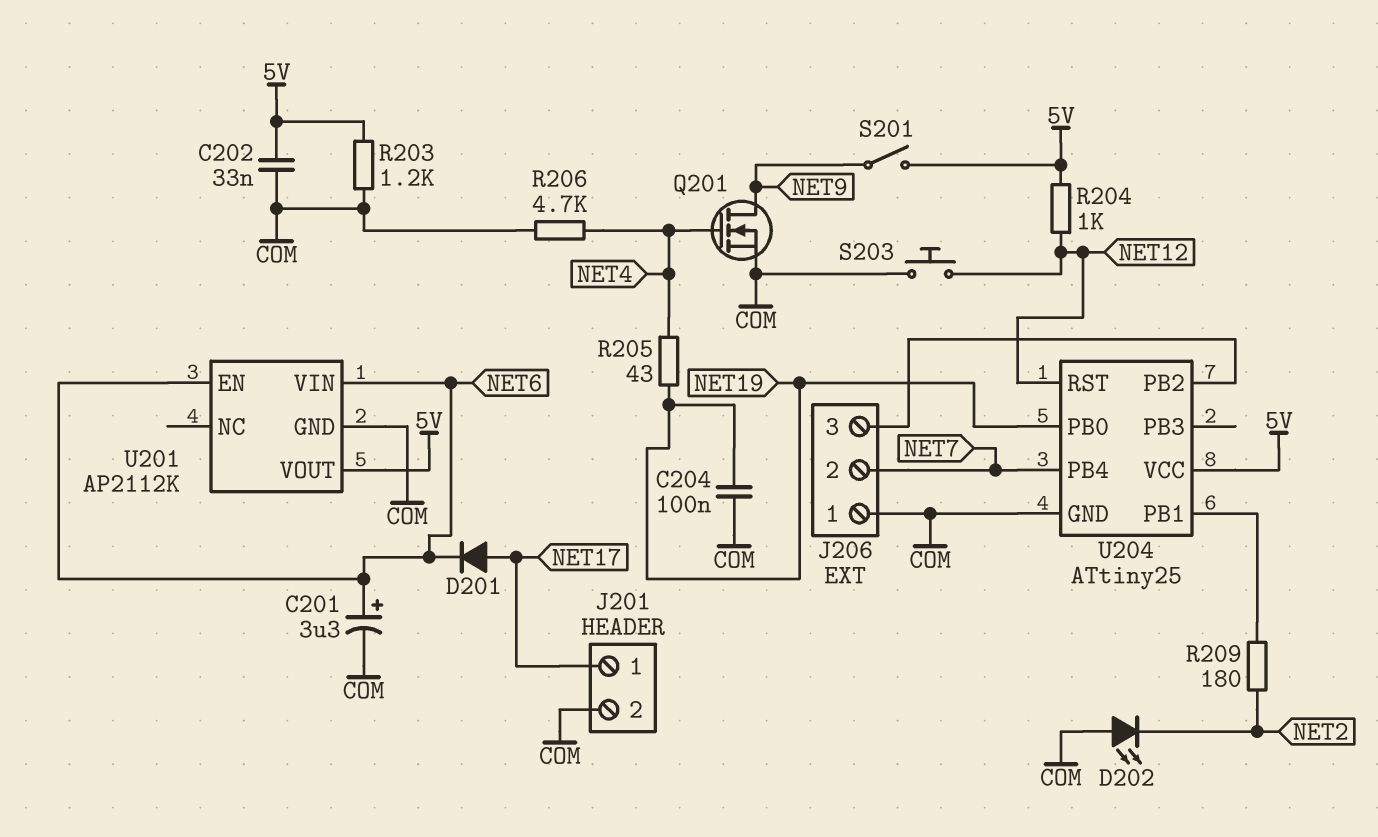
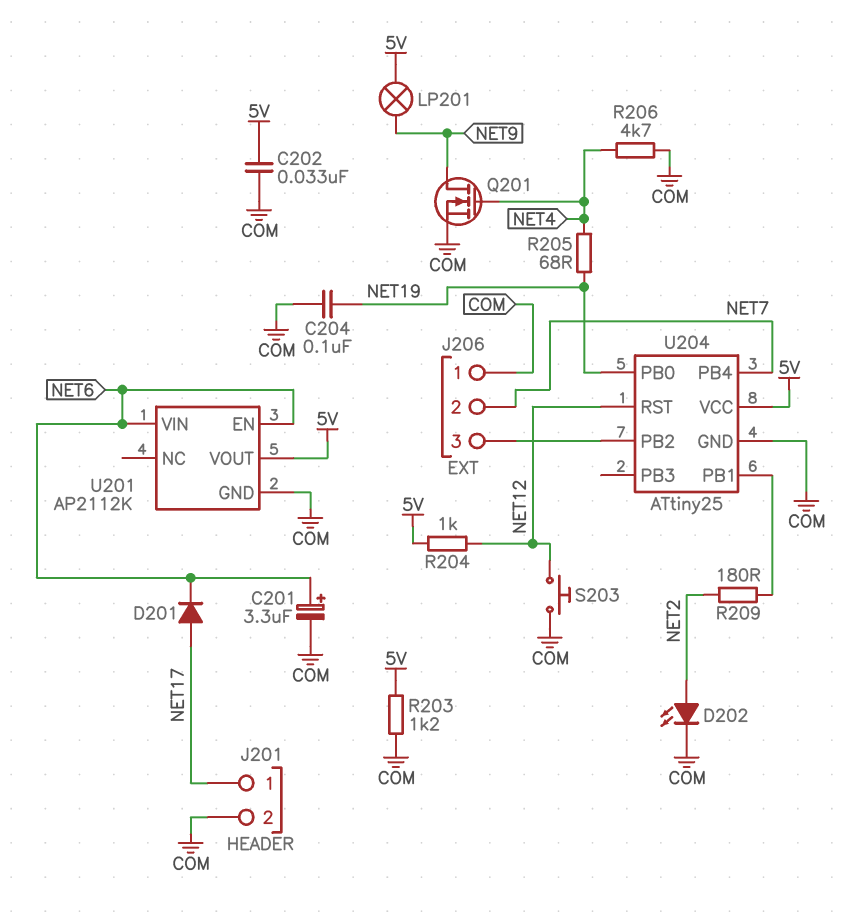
D202: LED (A COM, K NET2) -> LED (A NET2, K COM)
LP201: none -> lamp (5V, NET9)
R205: 43 (NET4, NET19) -> 68 (NET4, NET19)
S201: switch (5V, NET9) -> none

